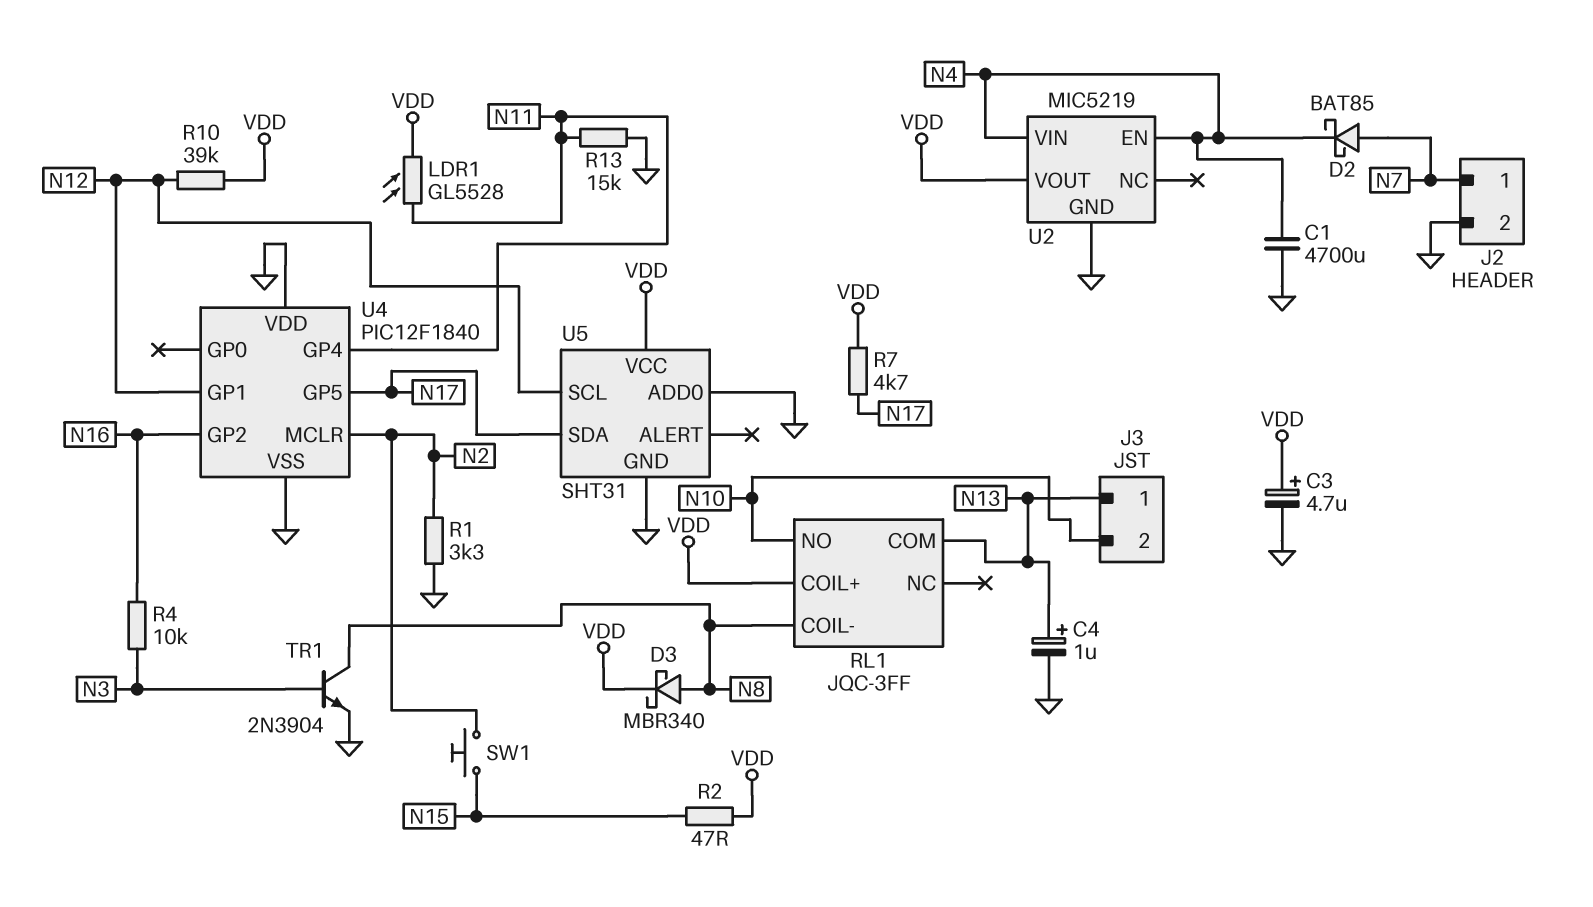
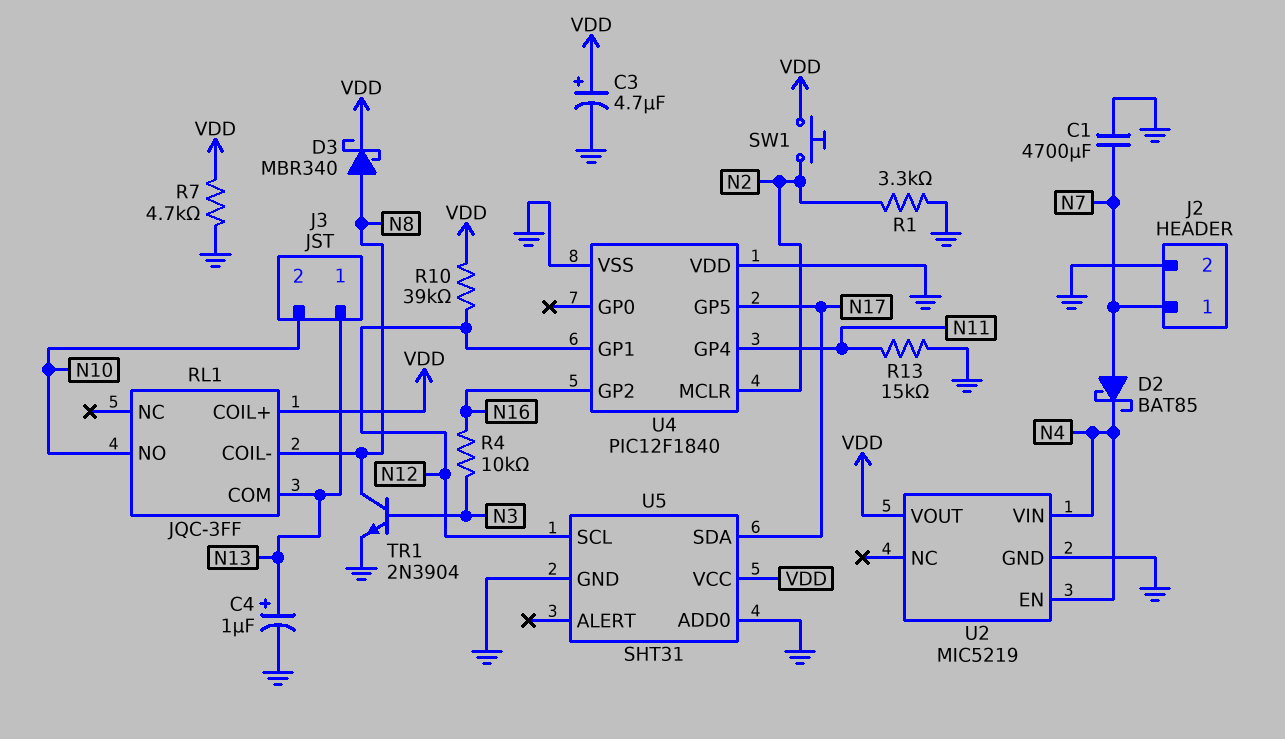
C1: 4700uF (GND, N4) -> 4700uF (GND, N7)
LDR1: GL5528 (N11, VDD) -> none
R2: 47 (N15, VDD) -> none
R7: 4.7k (N17, VDD) -> 4.7k (GND, VDD)
SW1: button (N2, N15) -> button (N2, VDD)

